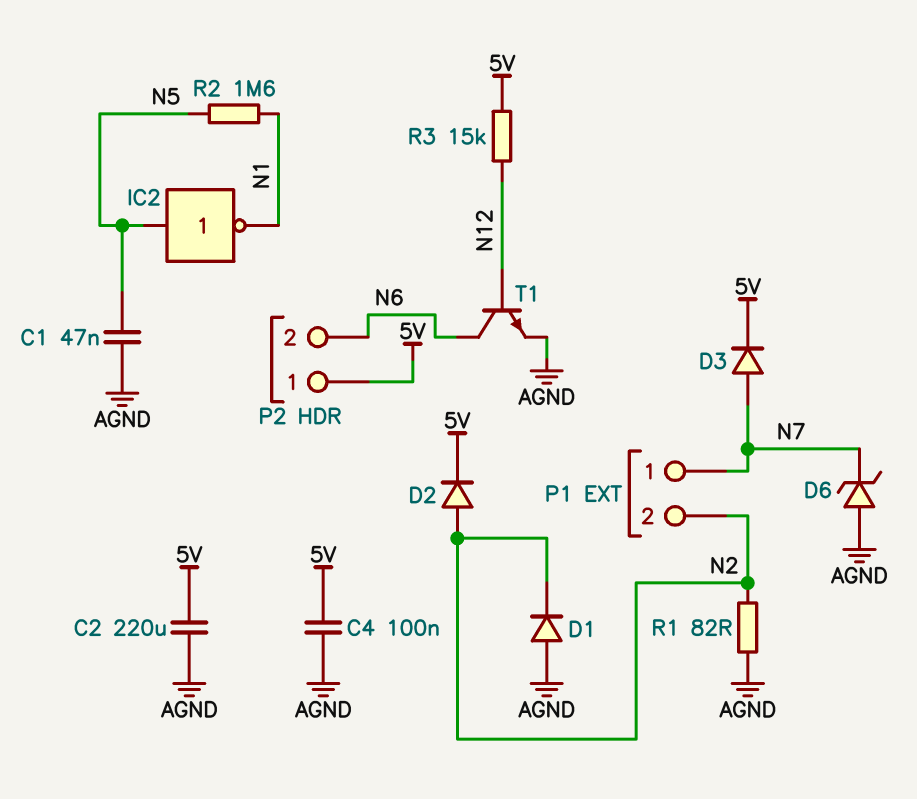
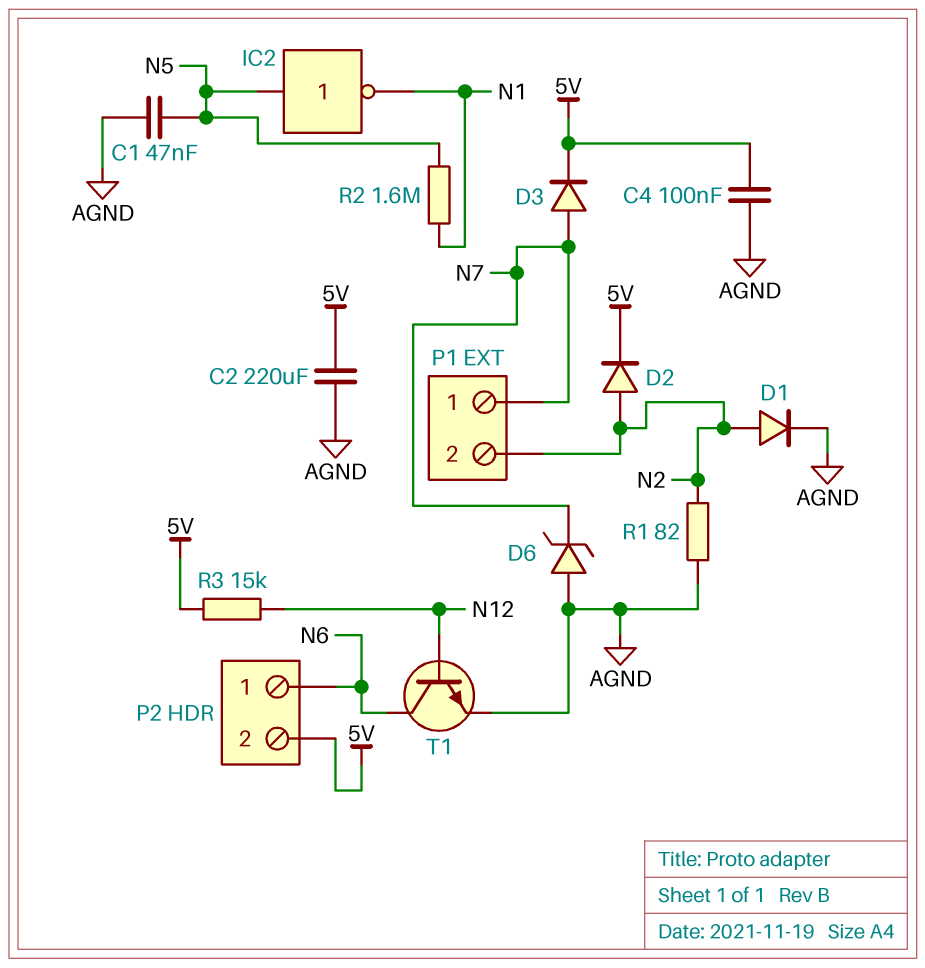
D1: diode (A AGND, K N2) -> diode (A N2, K AGND)
P2 pin 1: 5V -> N6
P2 pin 2: N6 -> 5V

